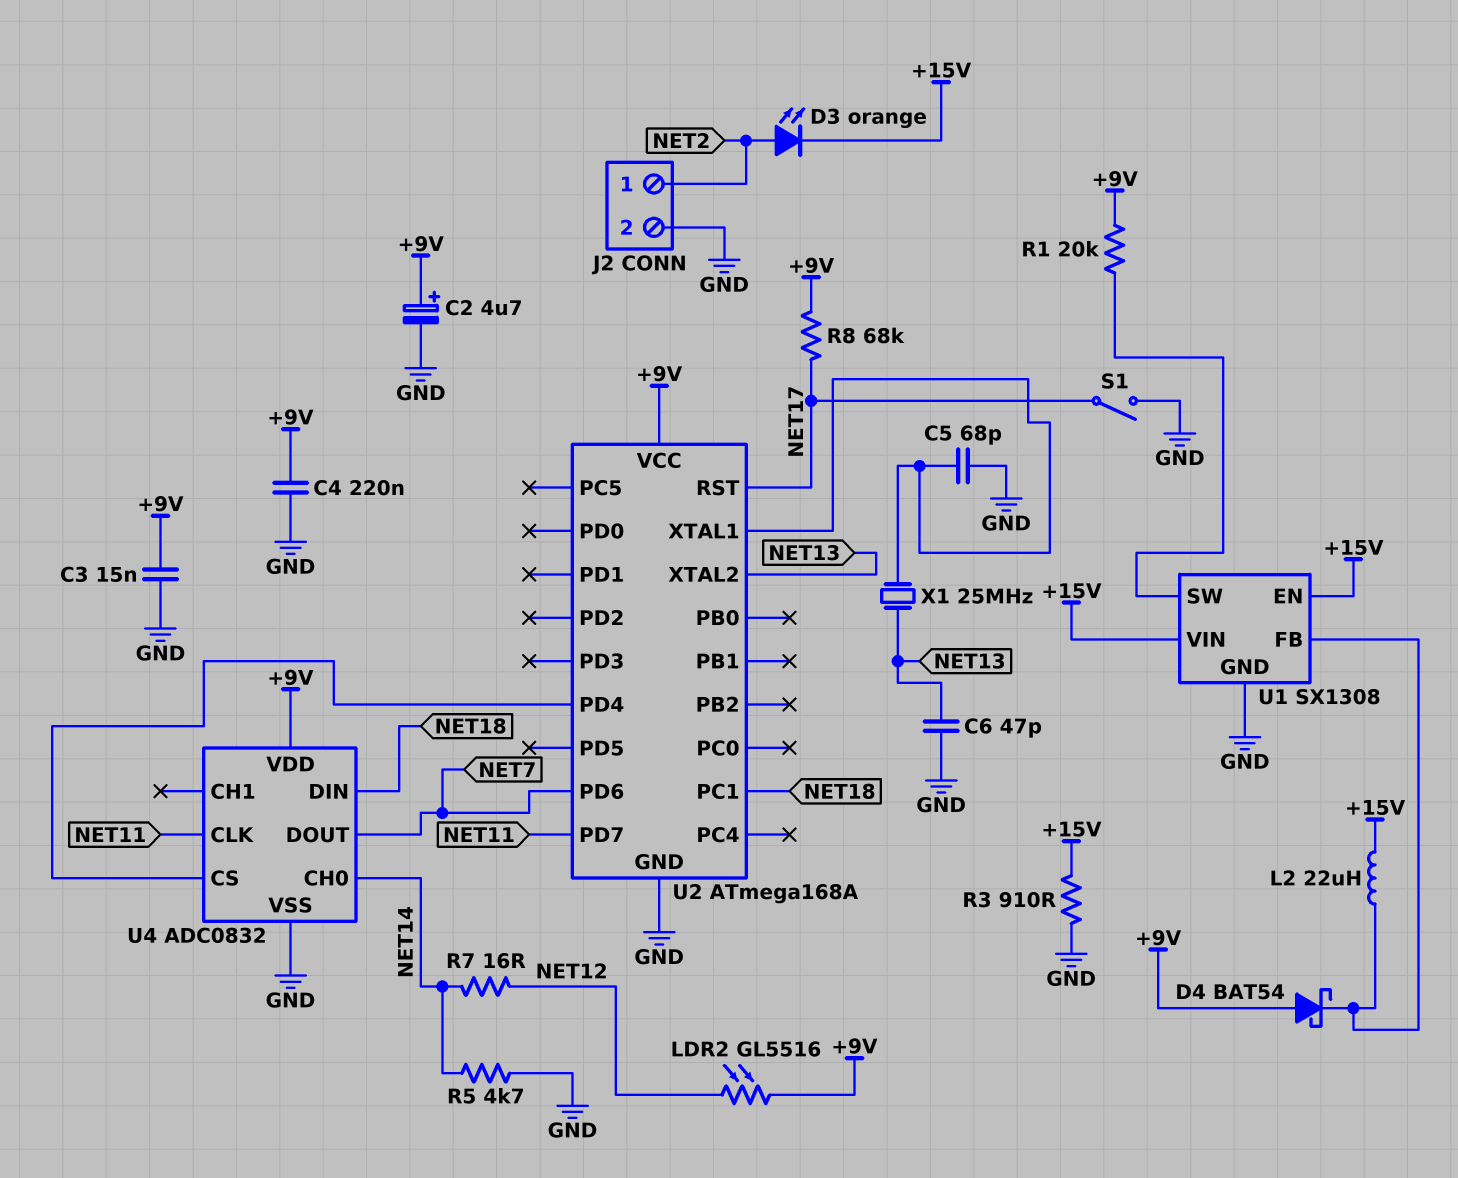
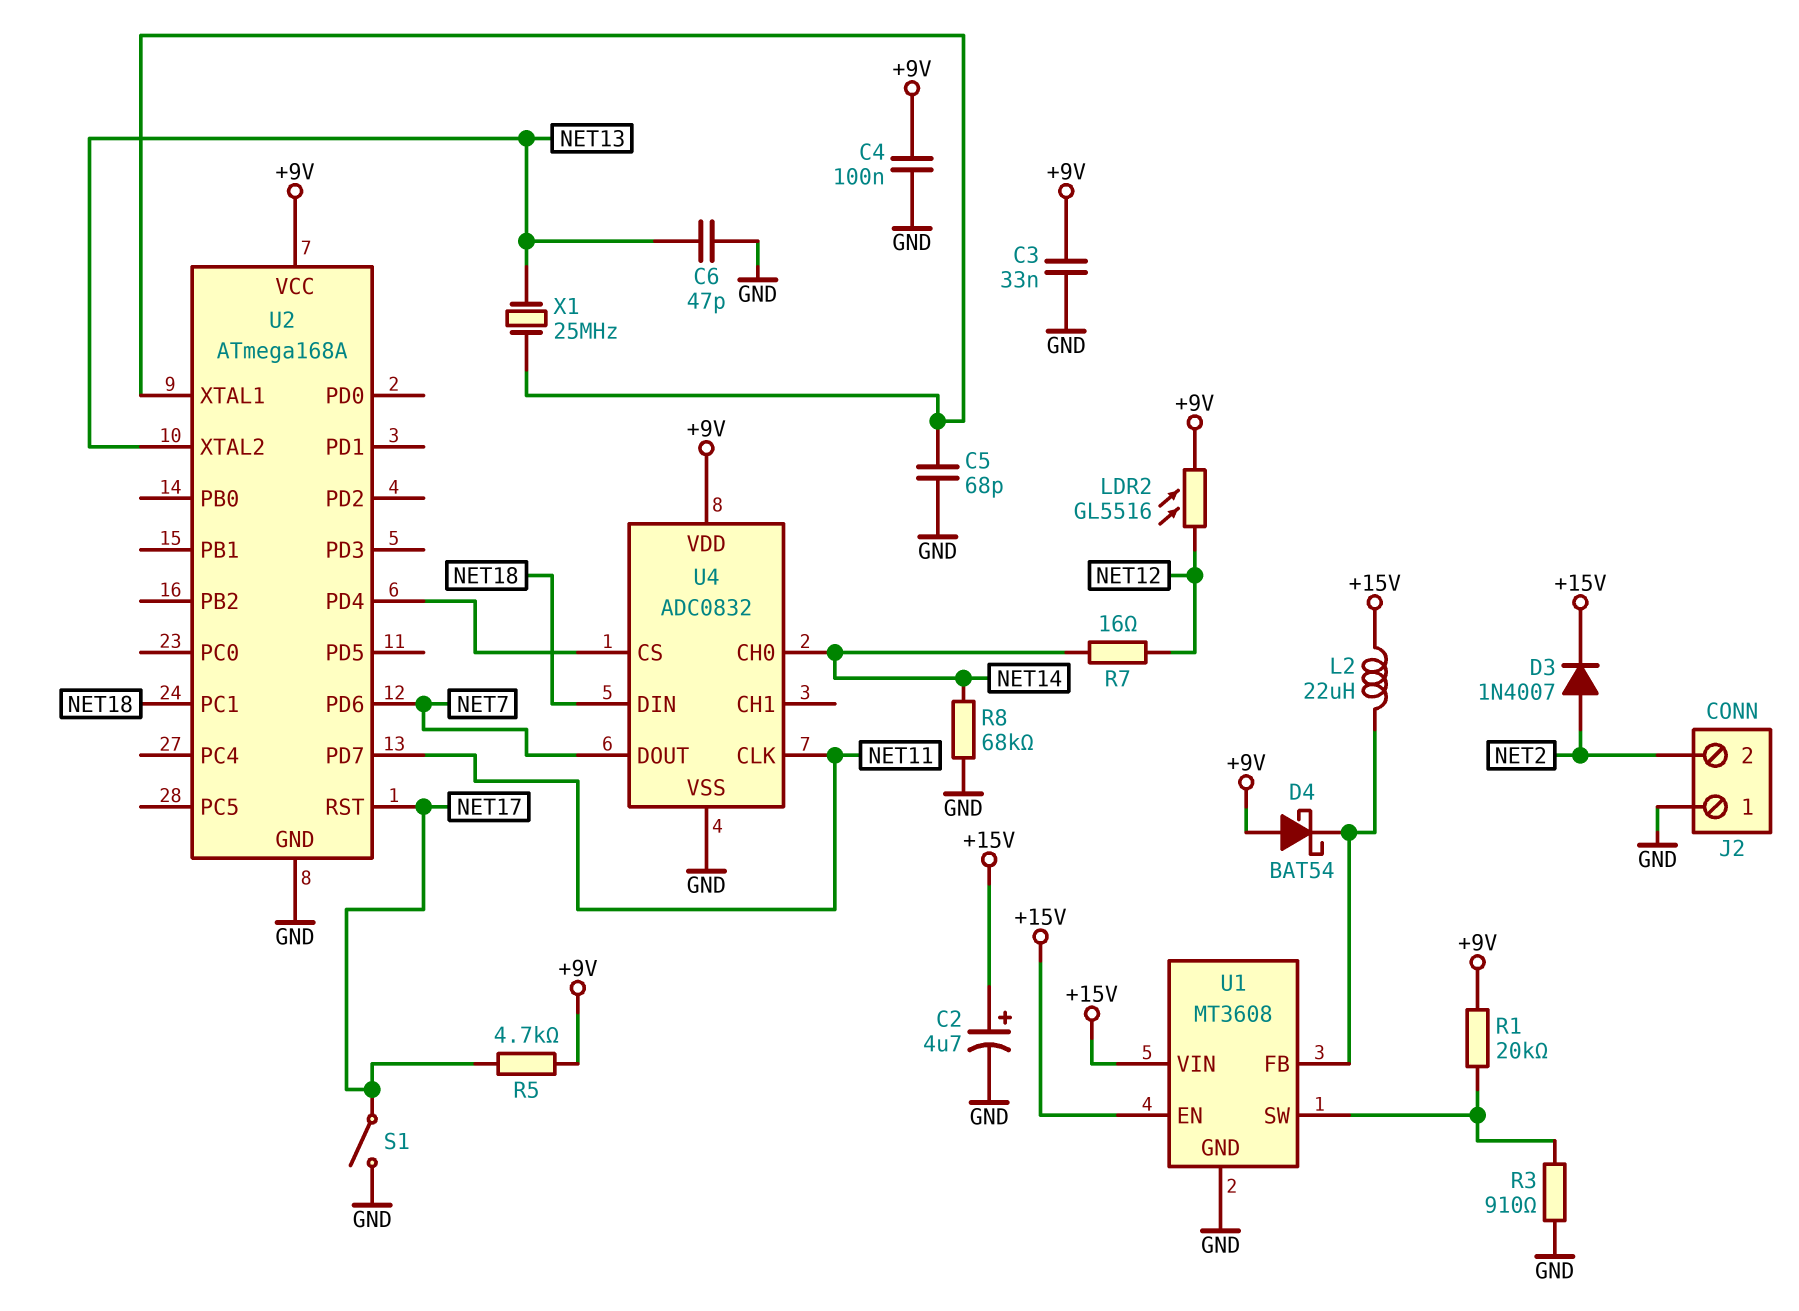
C2: 4.7uF (plus +9V, minus GND) -> 4.7uF (plus +15V, minus GND)
C3: 15nF (+9V, GND) -> 33nF (+9V, GND)
C4: 220nF (+9V, GND) -> 100nF (+9V, GND)
D3: LED orange (A NET2, K +15V) -> diode 1N4007 (A NET2, K +15V)
J2 pin 1: NET2 -> GND
J2 pin 2: GND -> NET2
R3: 910 (+15V, GND) -> 910 (GND, U1/SW)
R5: 4.7k (GND, NET14) -> 4.7k (+9V, NET17)
R8: 68k (+9V, NET17) -> 68k (GND, NET14)
U1: SX1308 -> MT3608

